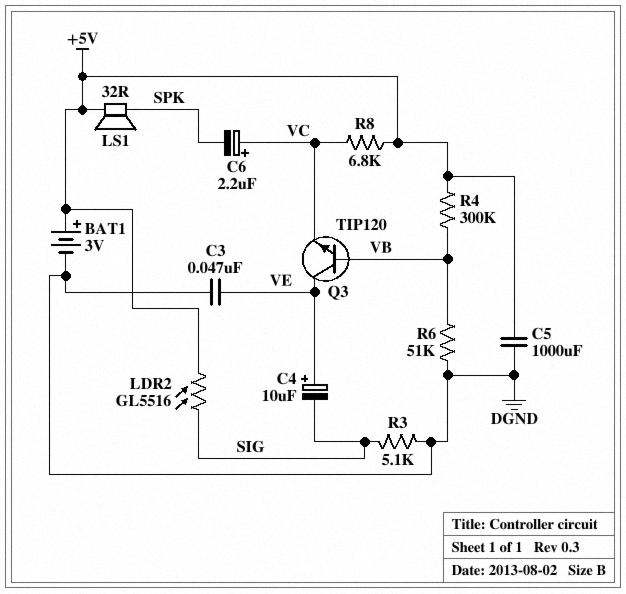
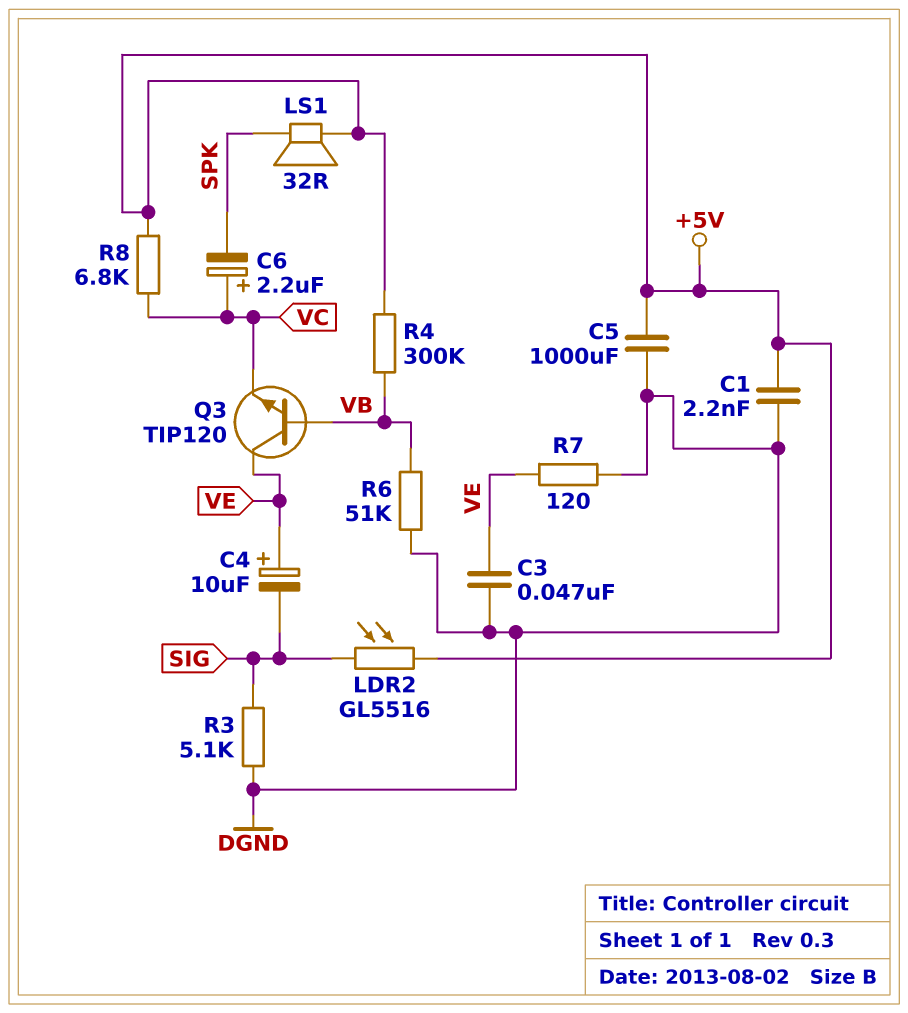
BAT1: 3V (plus +5V, minus DGND) -> none
C1: none -> 2.2nF (+5V, DGND)
R7: none -> 120 (DGND, VE)

